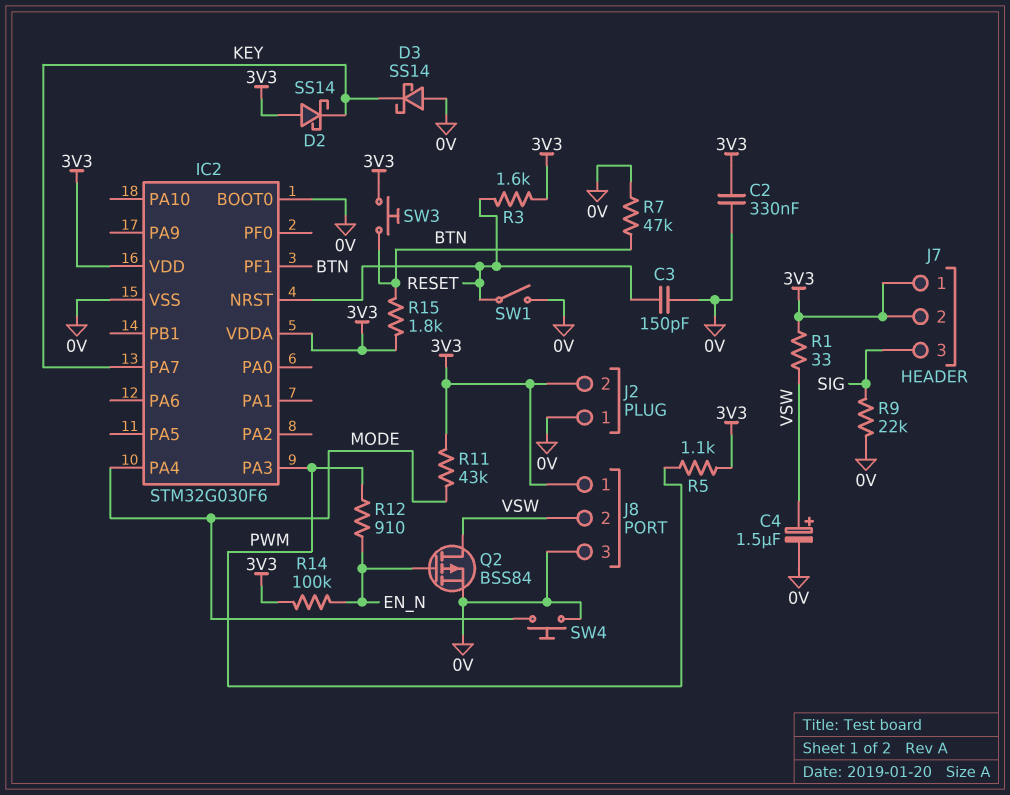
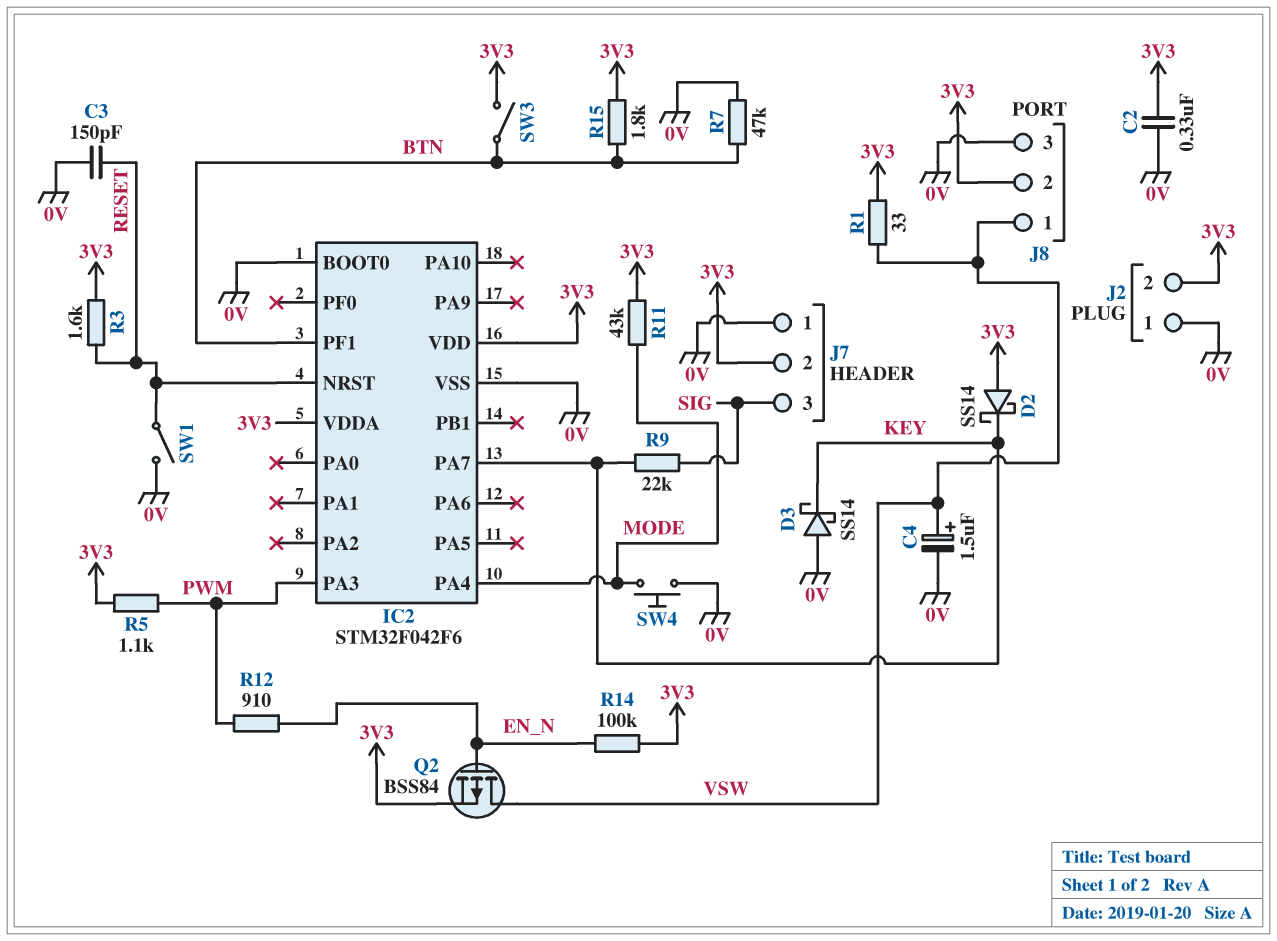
IC2: STM32G030F6 -> STM32F042F6
J7 pin 1: 3V3 -> 0V
J8 pin 1: 3V3 -> VSW
J8 pin 2: VSW -> 3V3
Q2: PMOS BSS84 (G EN_N, D VSW, S 0V) -> PMOS BSS84 (G EN_N, D VSW, S 3V3)
R9: 22k (0V, SIG) -> 22k (KEY, SIG)
SW3: button (3V3, BTN) -> switch (3V3, BTN)

